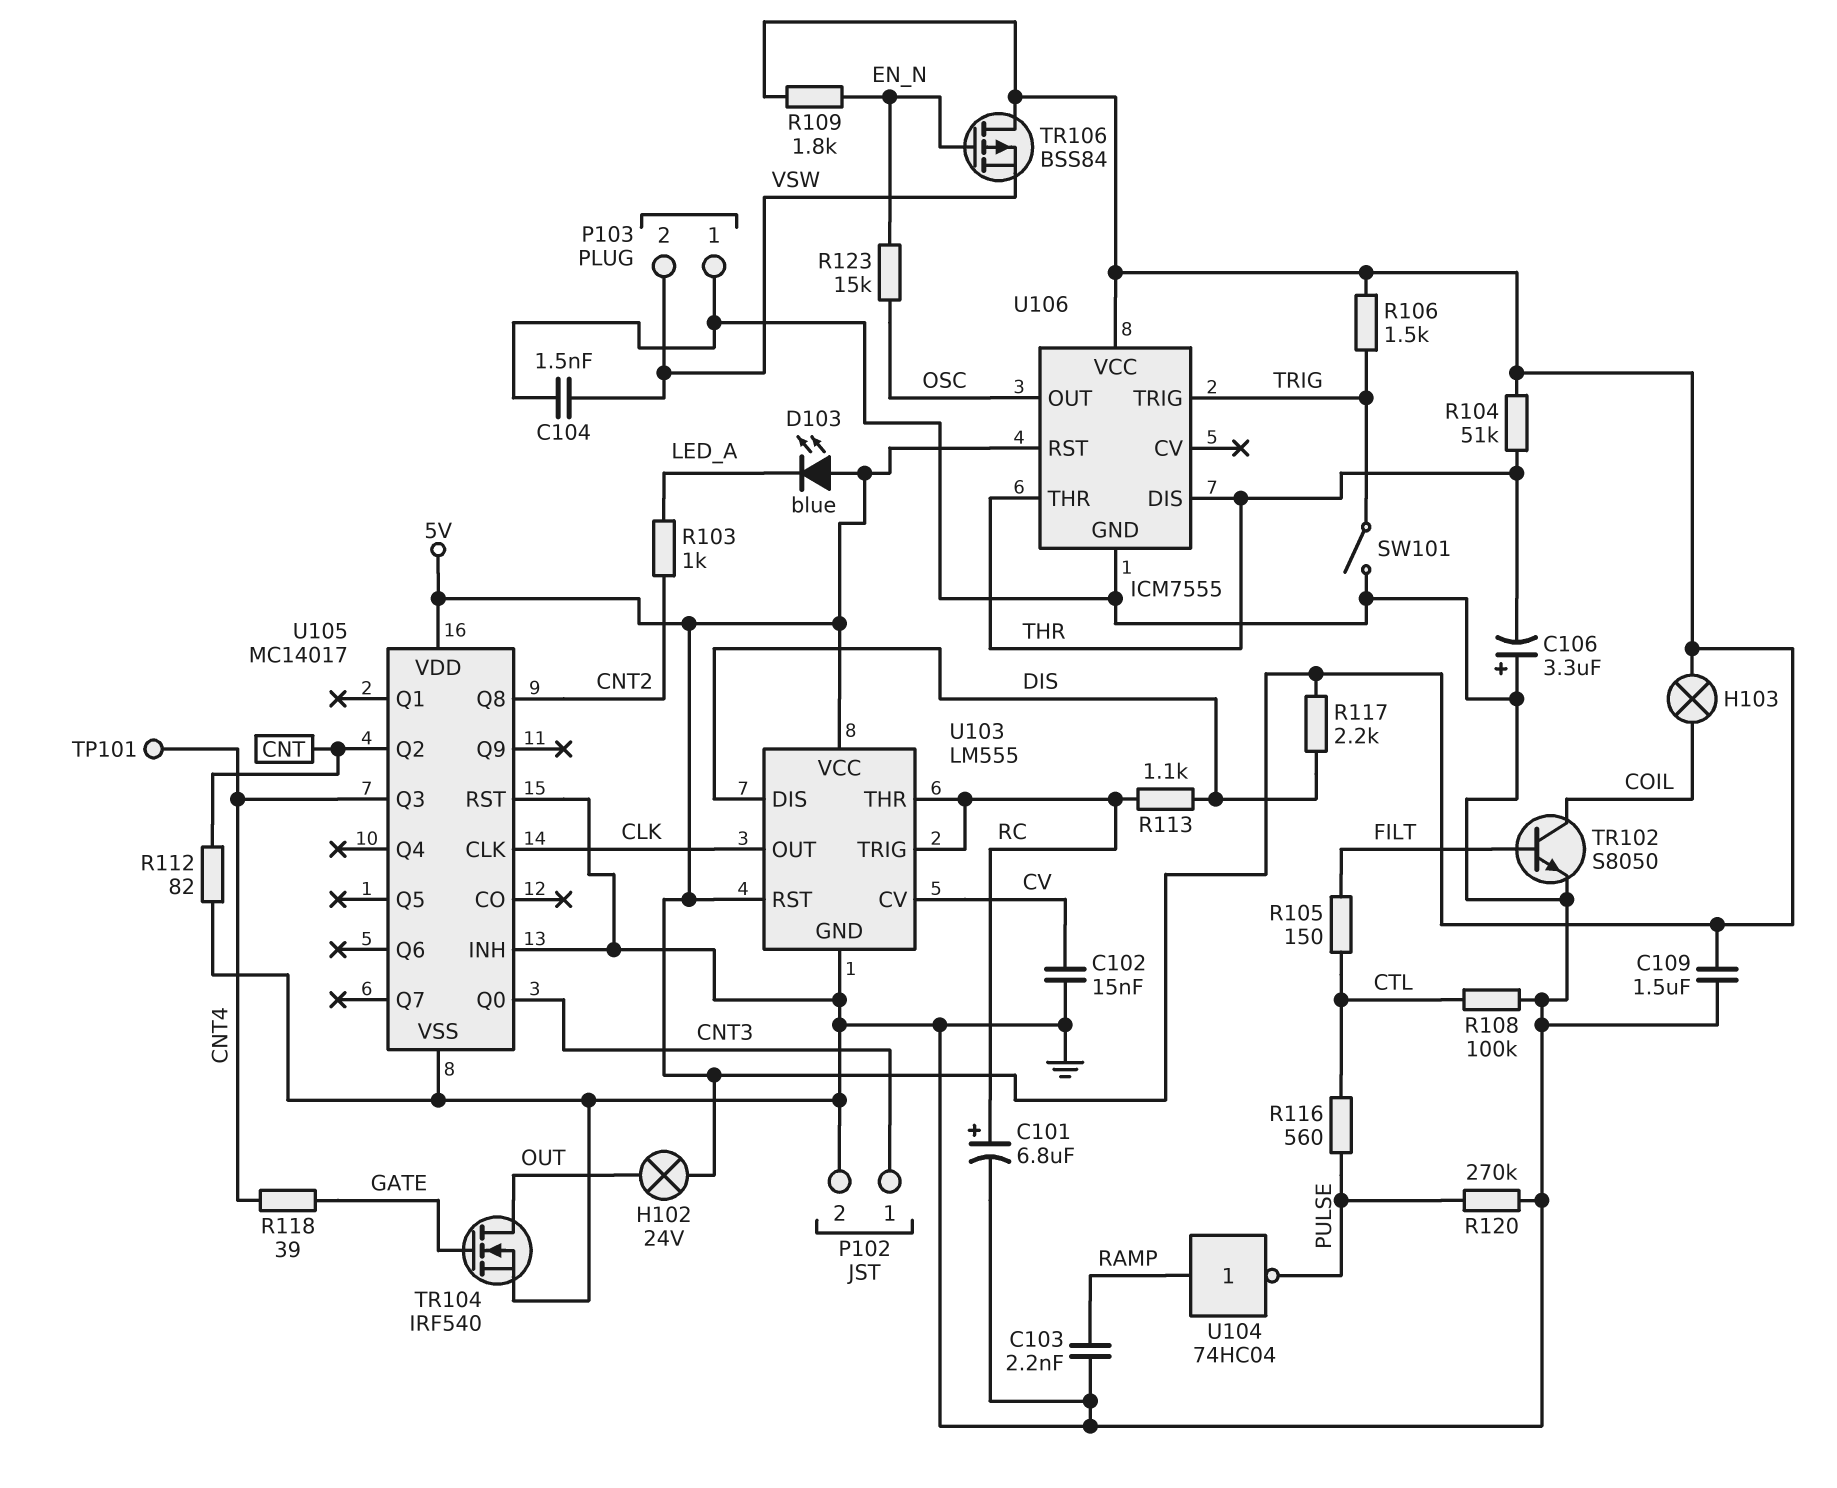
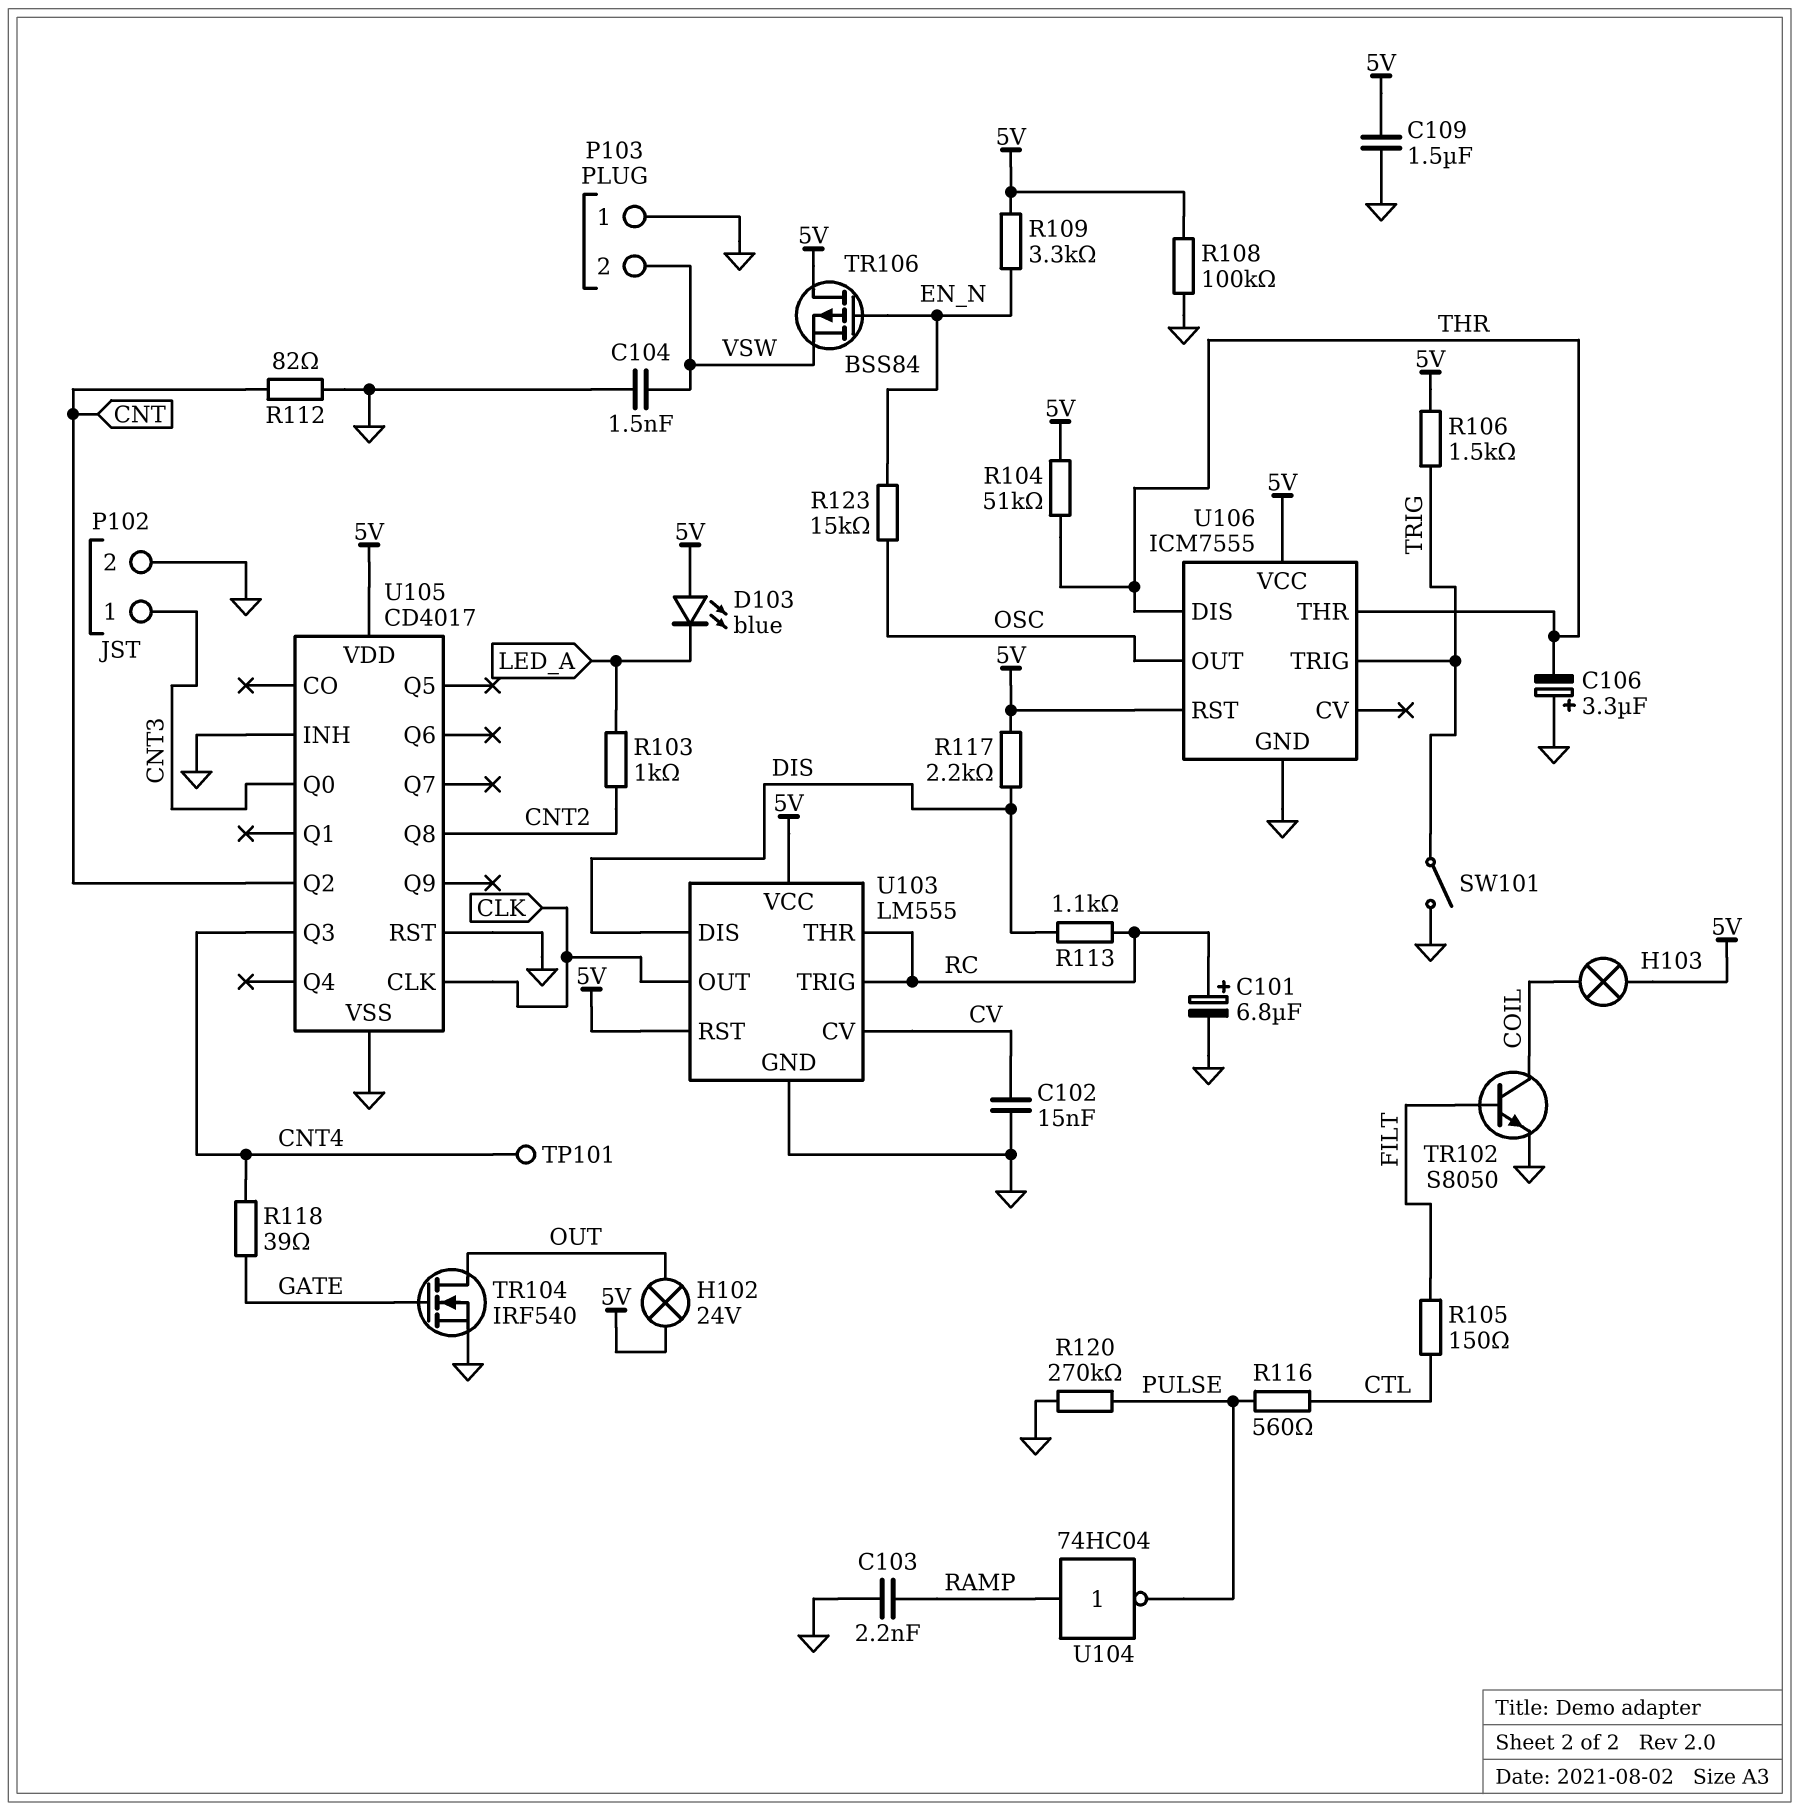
R108: 100k (CTL, GND) -> 100k (5V, GND)
R109: 1.8k (5V, EN_N) -> 3.3k (5V, EN_N)
U105: MC14017 -> CD4017

